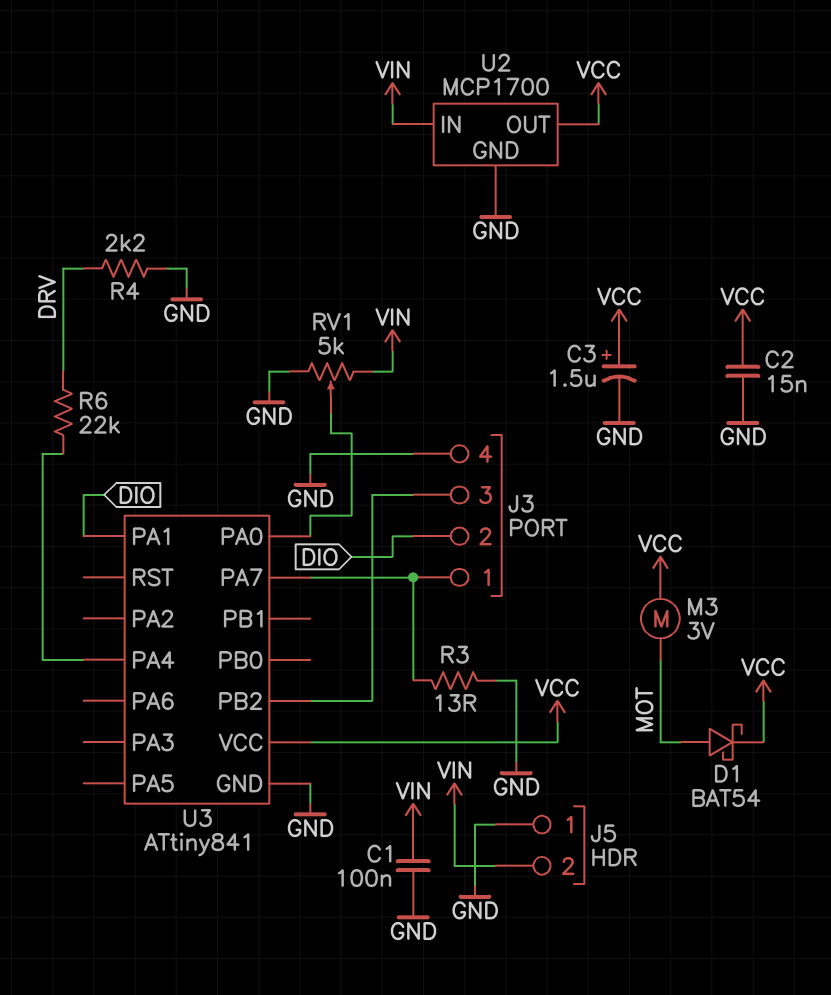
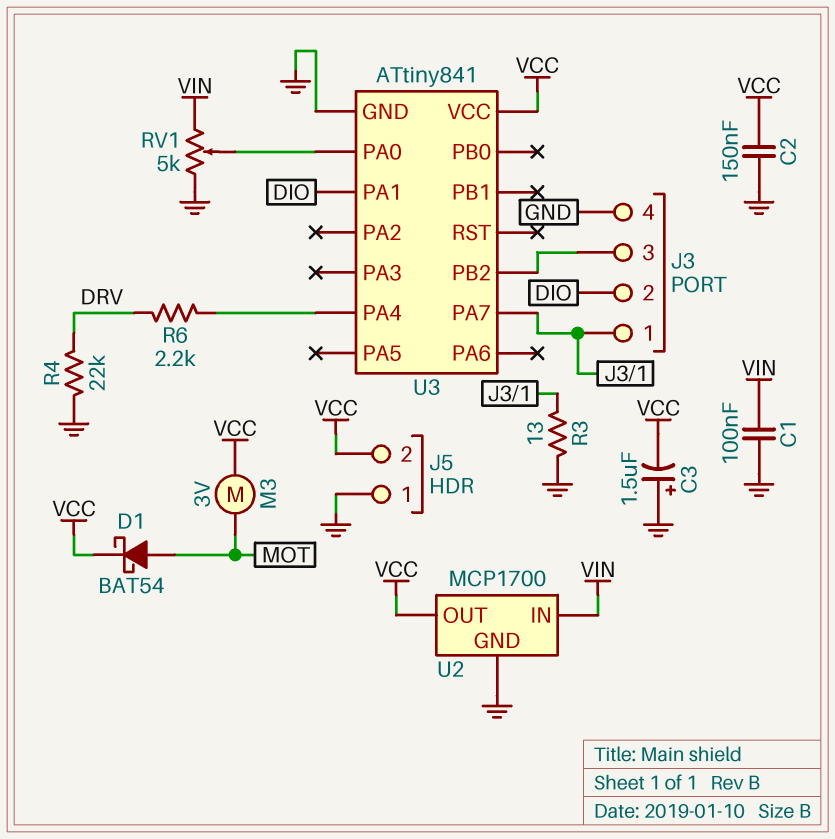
C2: 15nF (GND, VCC) -> 150nF (GND, VCC)
C3: 1.5uF (plus VCC, minus GND) -> 1.5uF (plus GND, minus VCC)
J5 pin 2: VIN -> VCC
R4: 2.2k (DRV, GND) -> 22k (DRV, GND)
R6: 22k (DRV, U3/PA4) -> 2.2k (DRV, U3/PA4)

